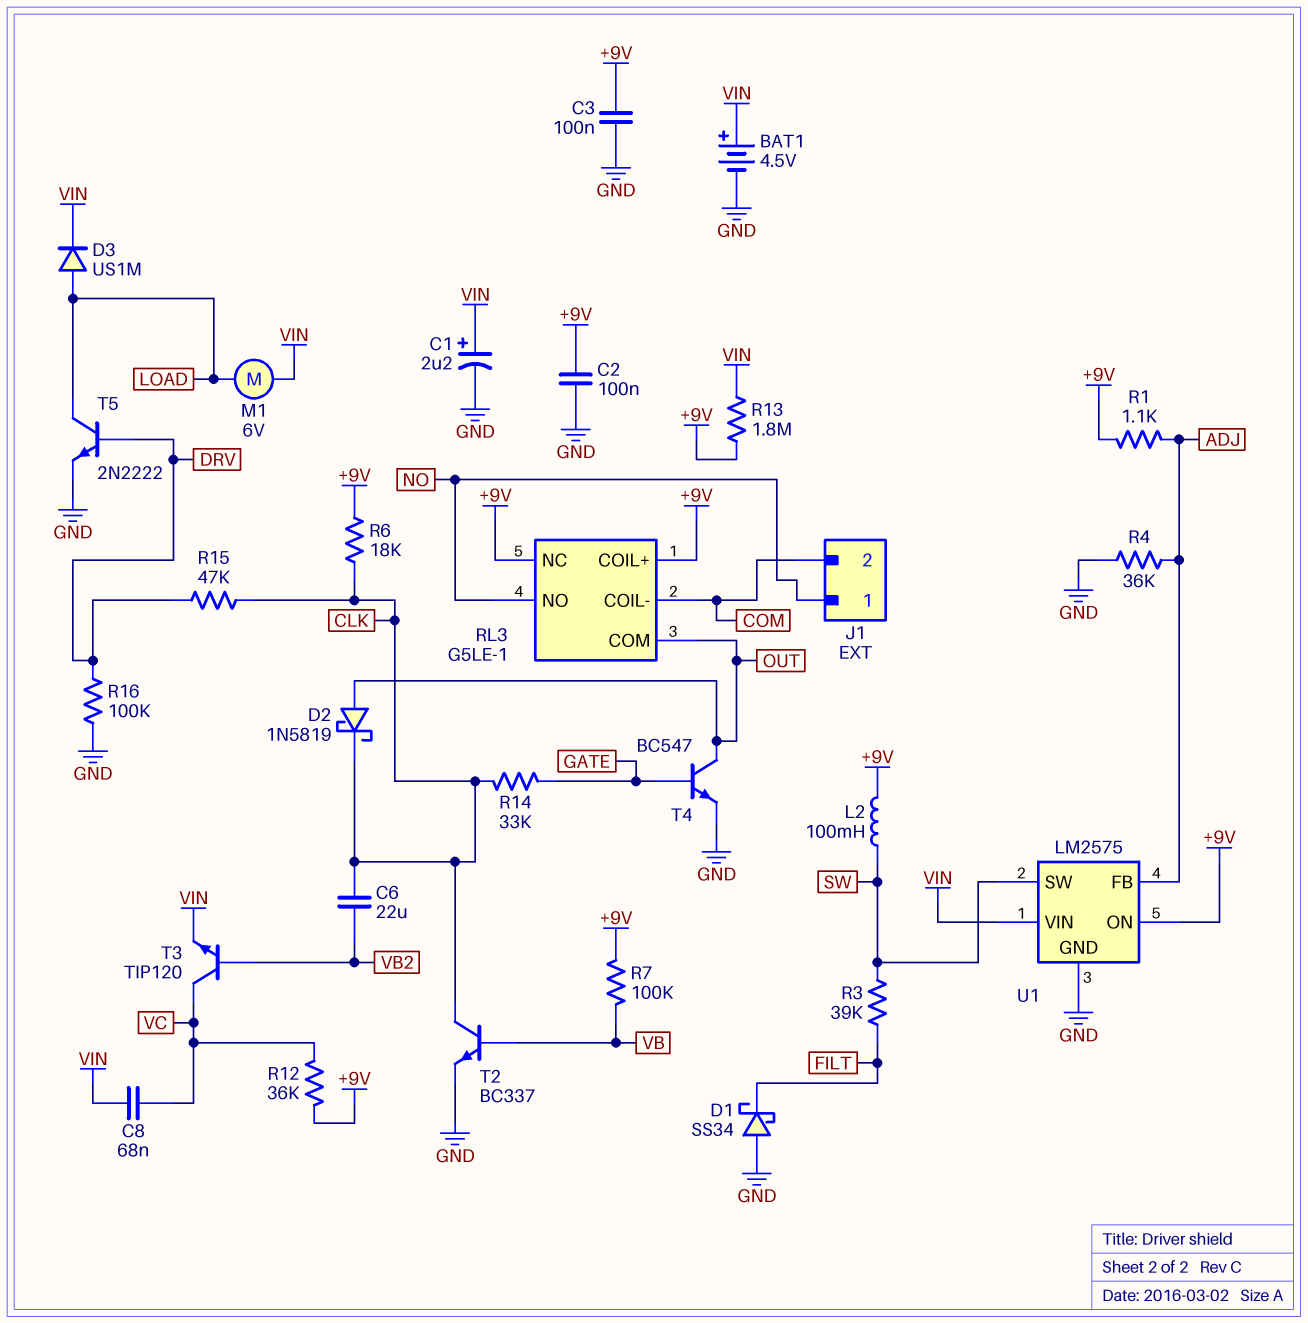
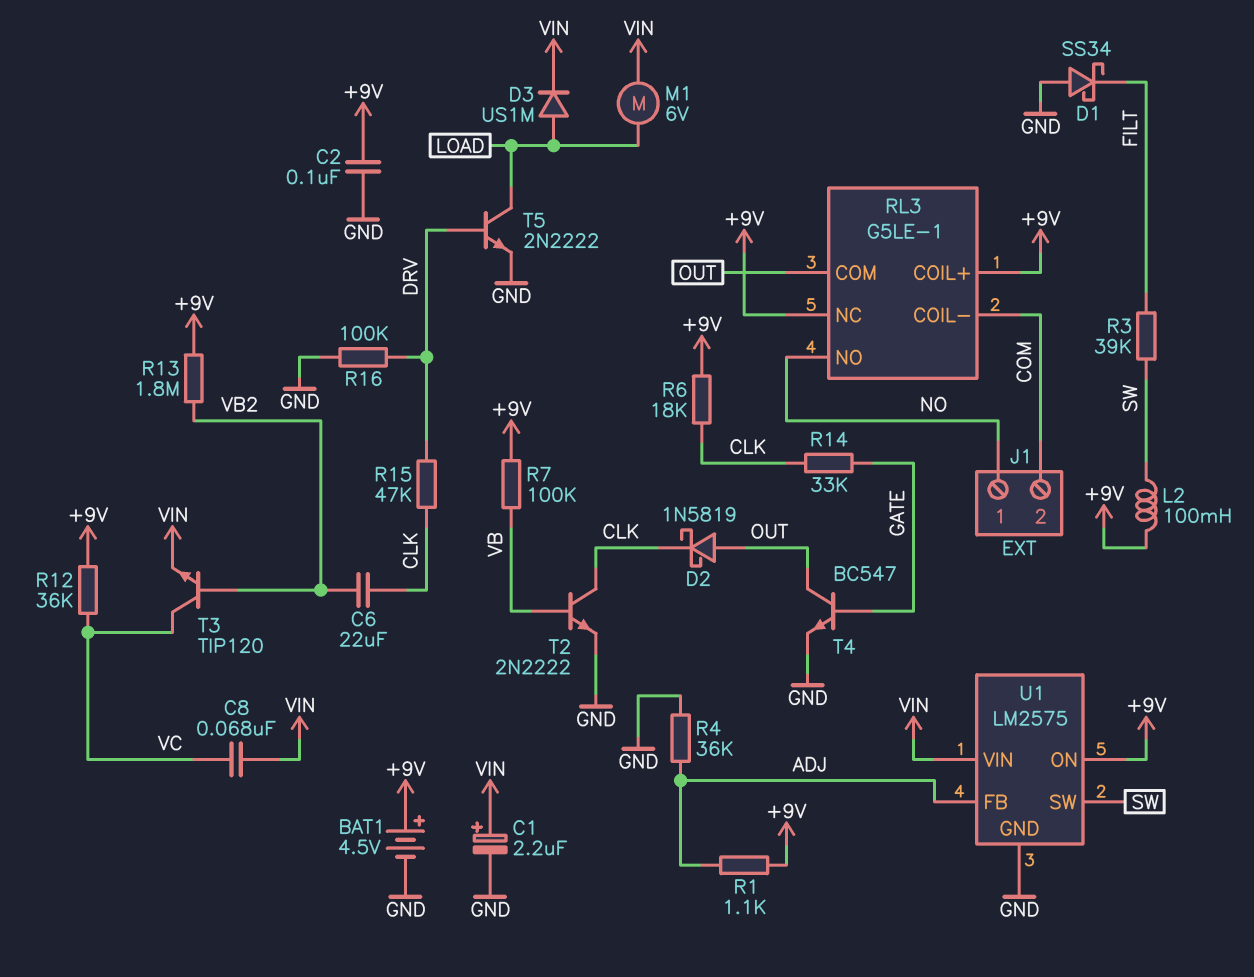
BAT1: 4.5V (plus VIN, minus GND) -> 4.5V (plus +9V, minus GND)
C3: 100nF (+9V, GND) -> none
R13: 1.8M (+9V, VIN) -> 1.8M (+9V, VB2)
T2: NPN BC337 (B VB, C CLK, E GND) -> NPN 2N2222 (B VB, C CLK, E GND)

